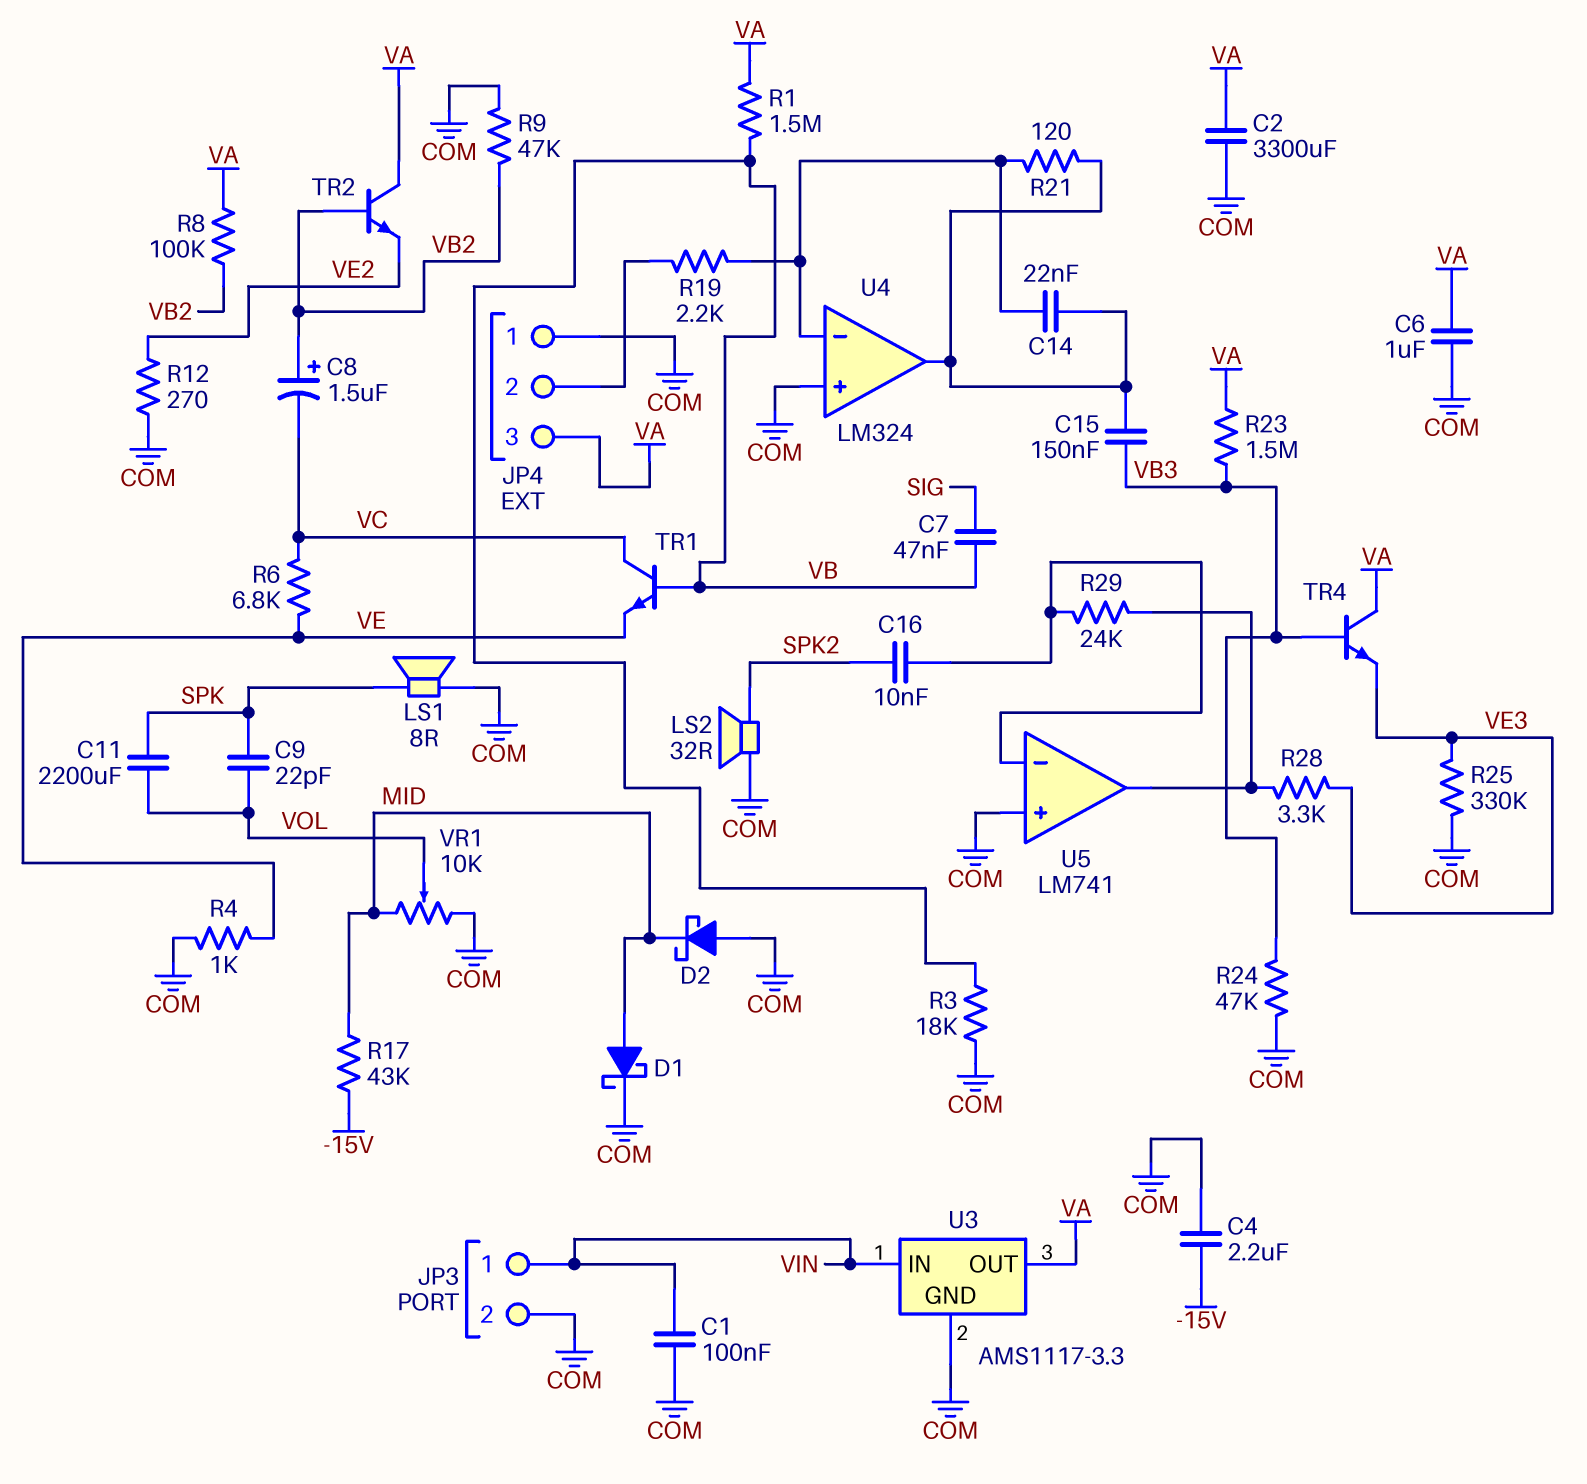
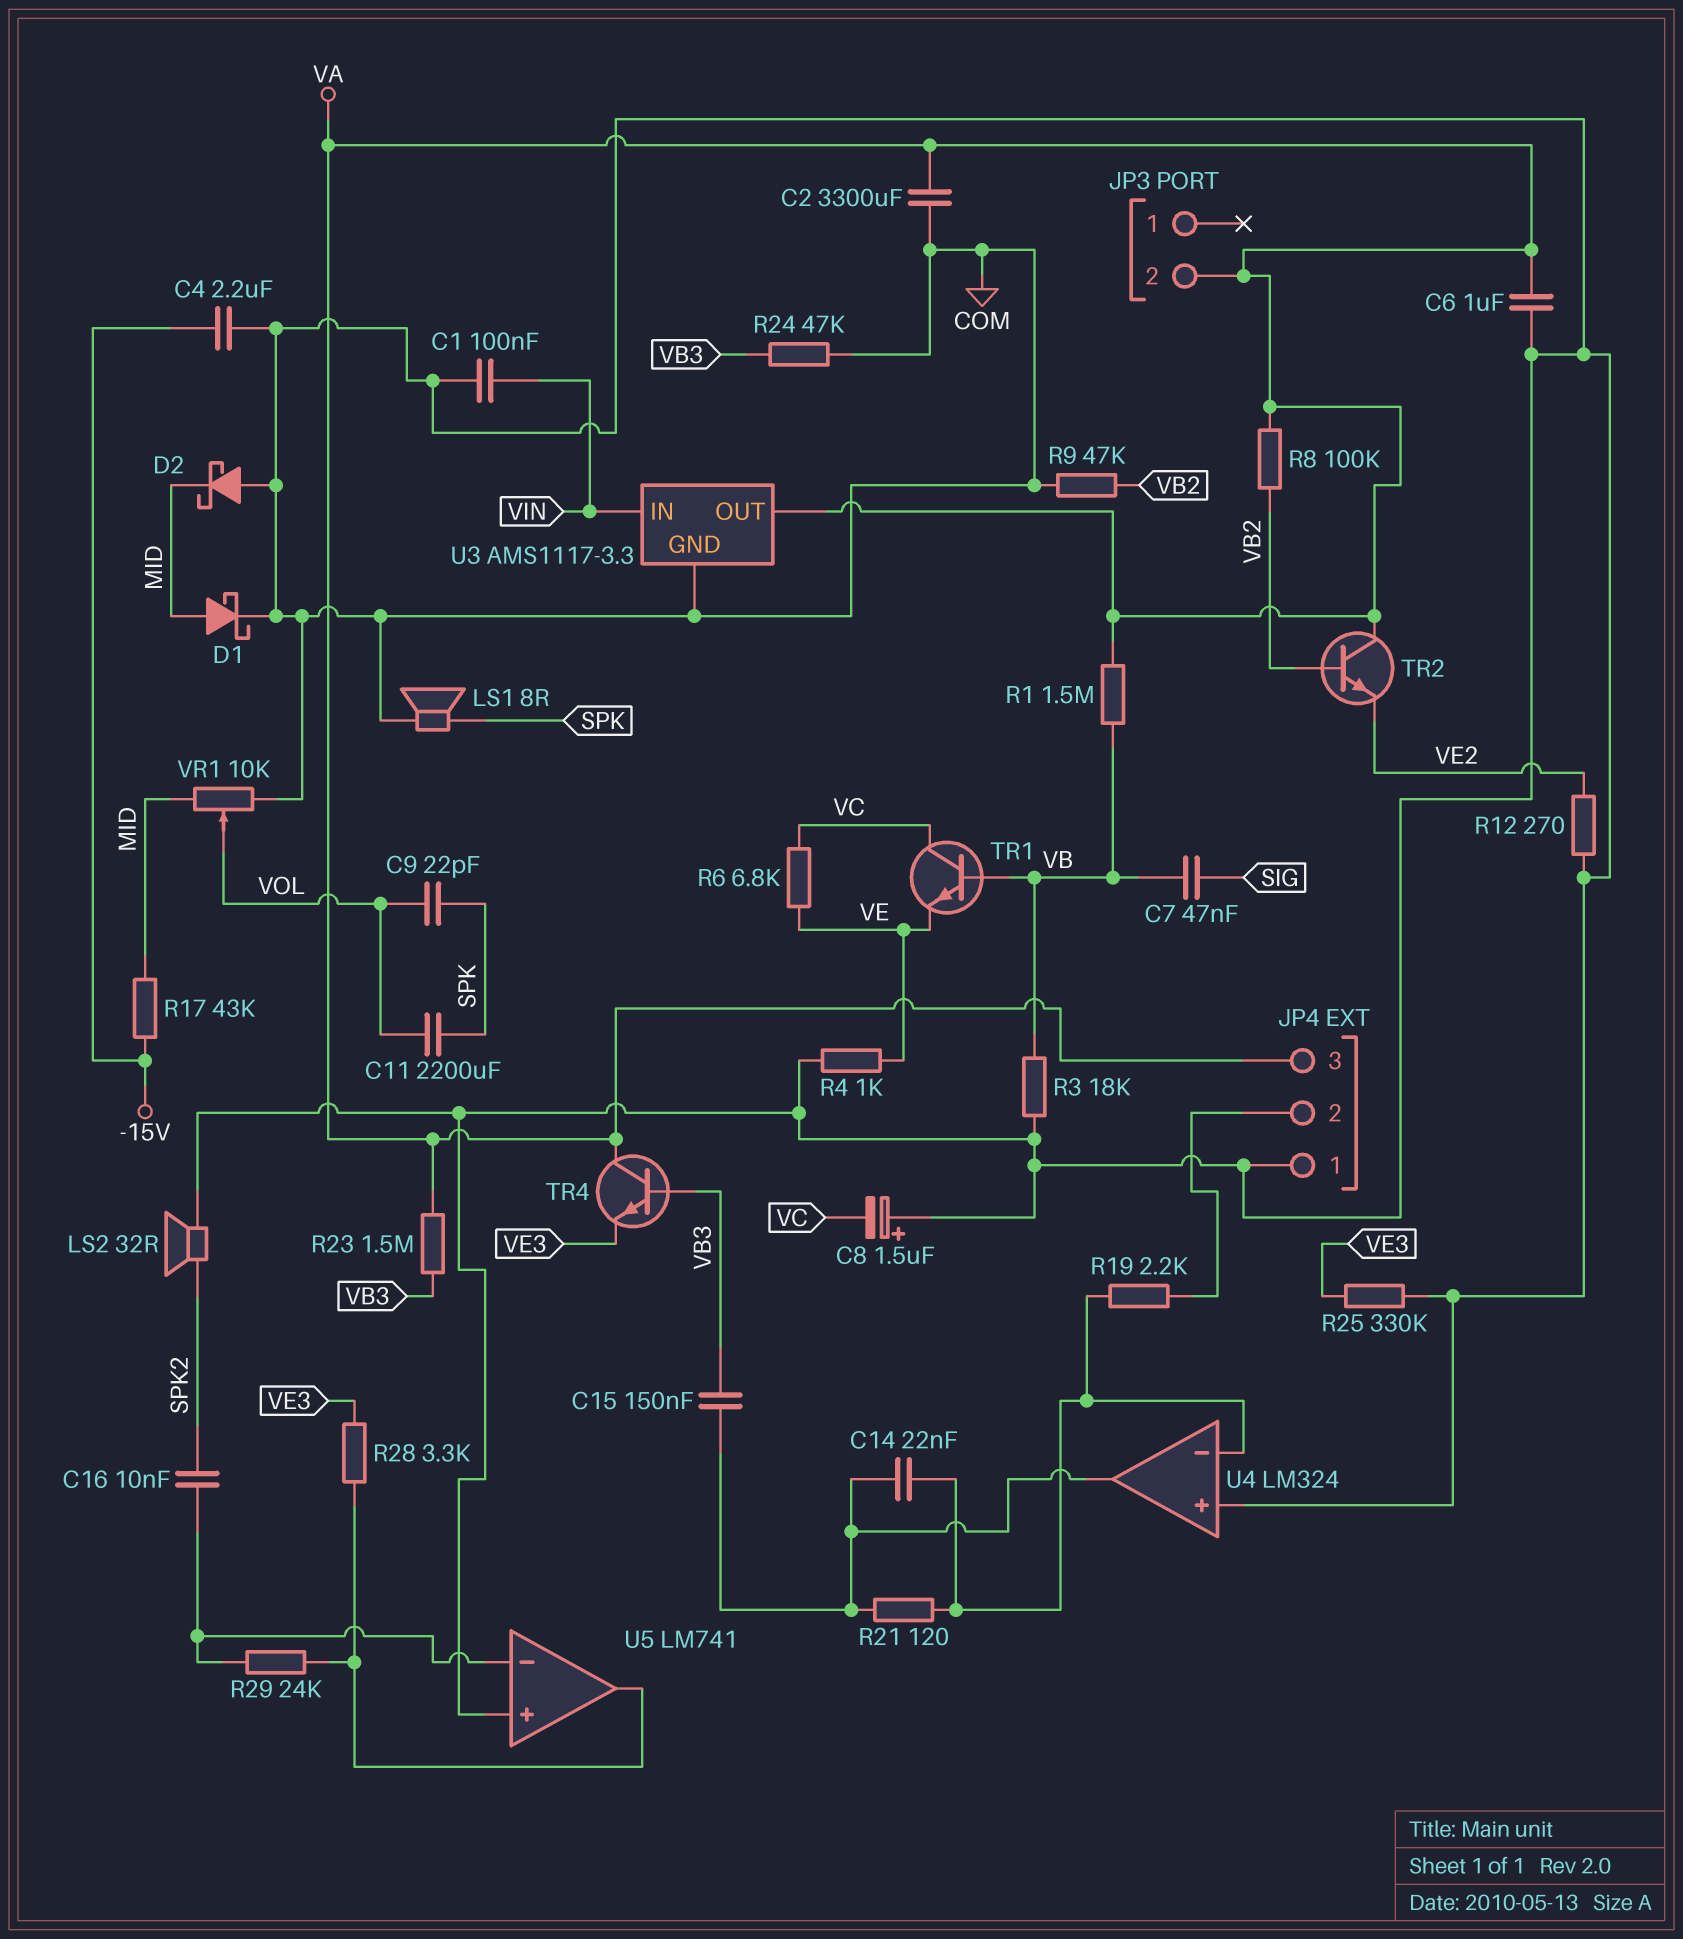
C8: 1.5uF (plus VB2, minus VC) -> 1.5uF (plus COM, minus VC)
JP3 pin 1: VIN -> none
JP3 pin 2: COM -> VA

